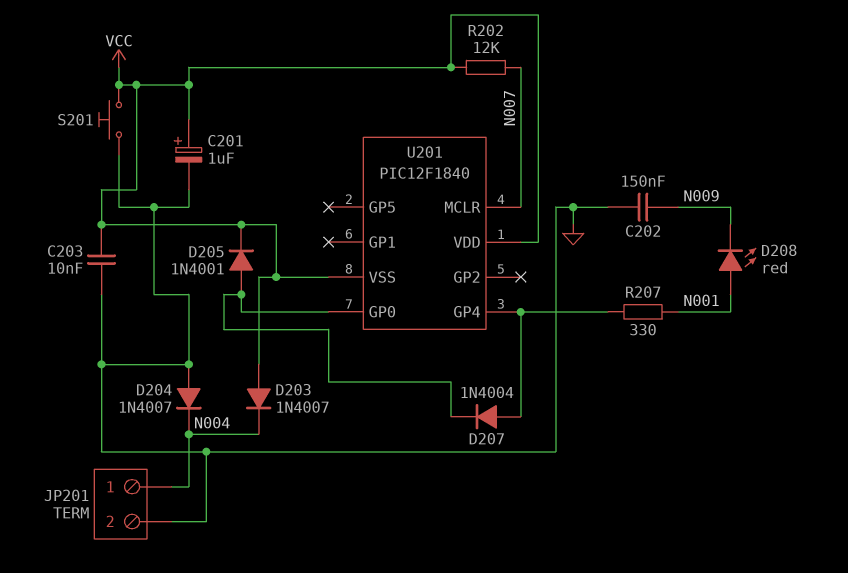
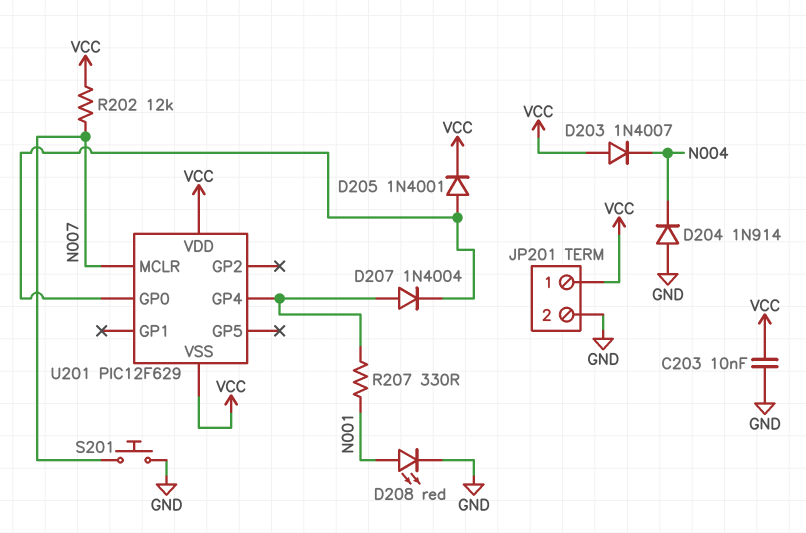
C201: 1uF (plus VCC, minus GND) -> none
C202: 150nF (GND, N009) -> none
D204: diode 1N4007 (A GND, K N004) -> diode 1N914 (A GND, K N004)
D208: LED red (A N001, K N009) -> LED red (A N001, K GND)
JP201 pin 1: N004 -> VCC
S201: button (GND, VCC) -> button (GND, N007)
U201: PIC12F1840 -> PIC12F629

